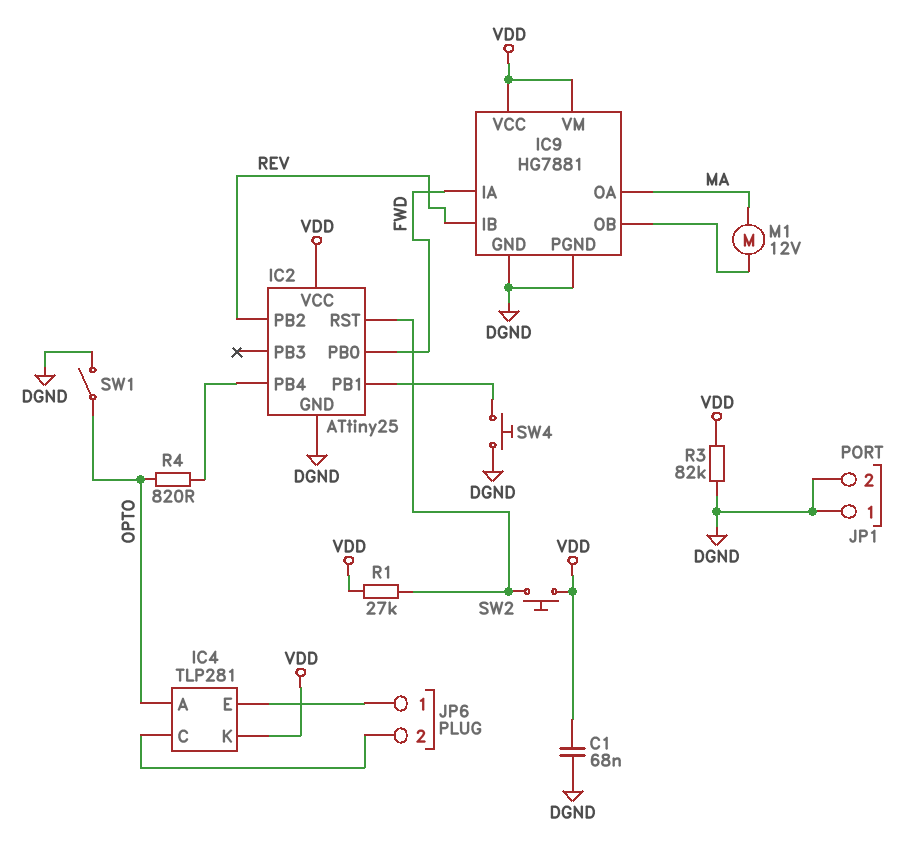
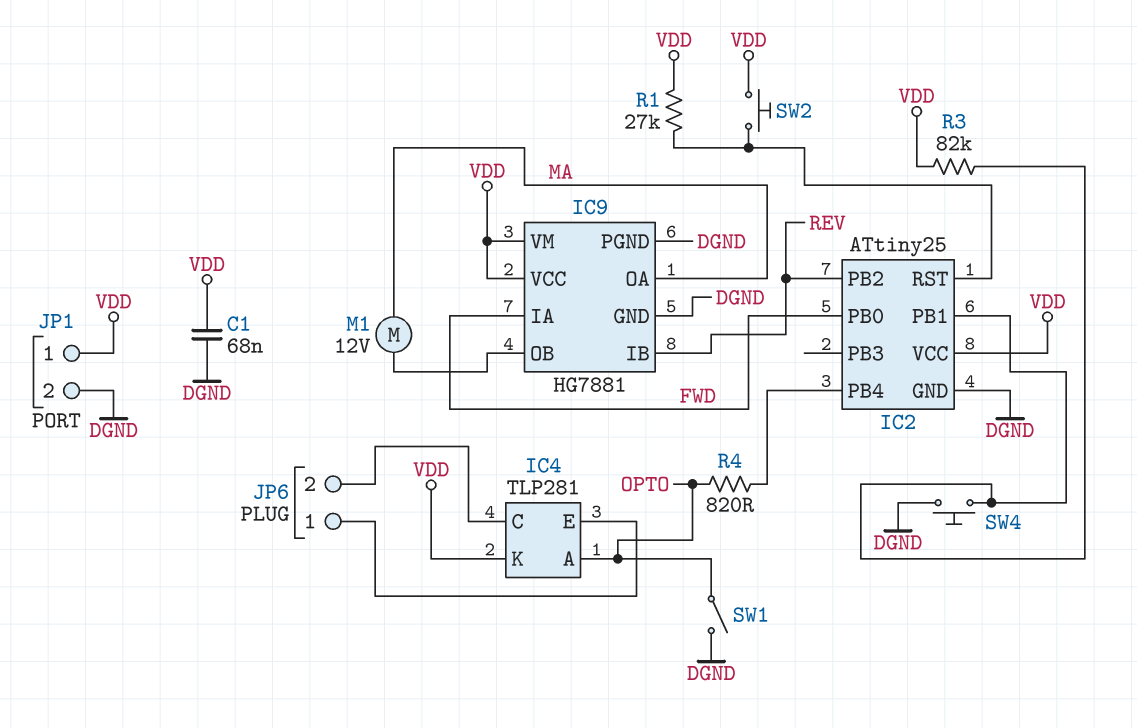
JP1 pin 1: DGND -> VDD
R3: 82k (DGND, VDD) -> 82k (IC2/PB1, VDD)

